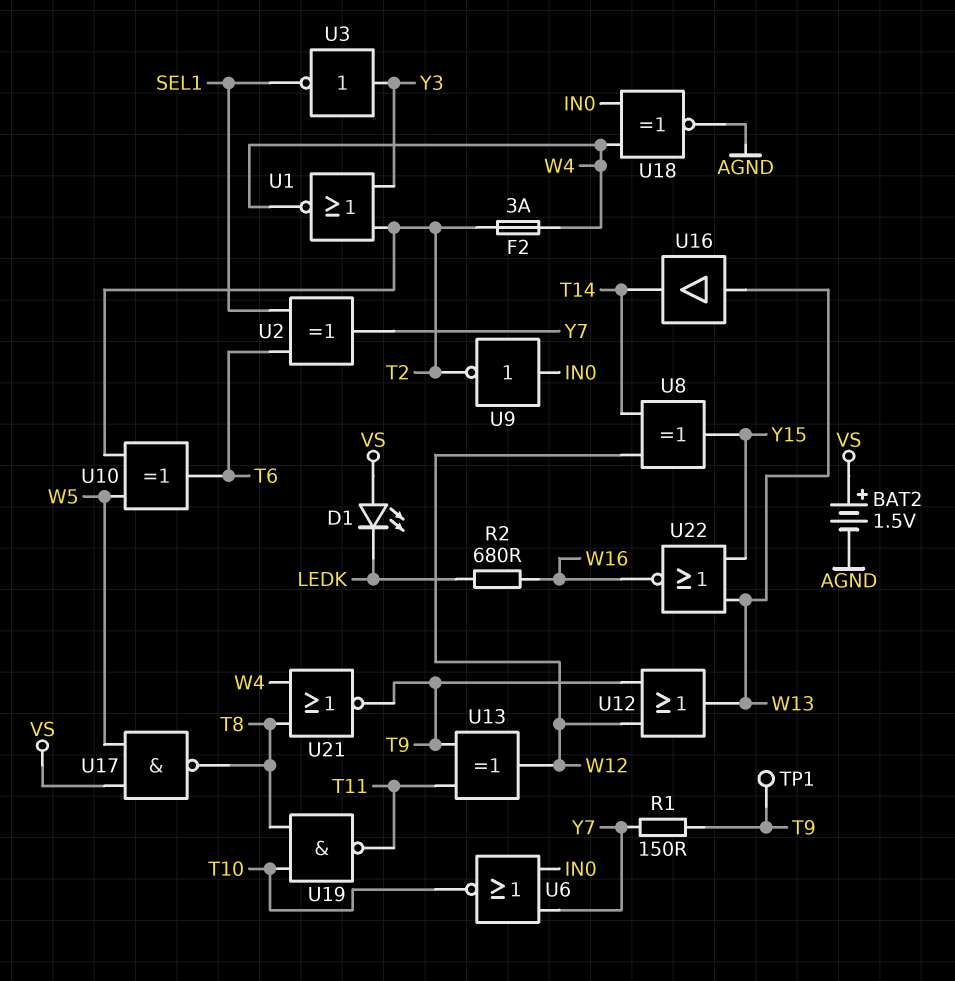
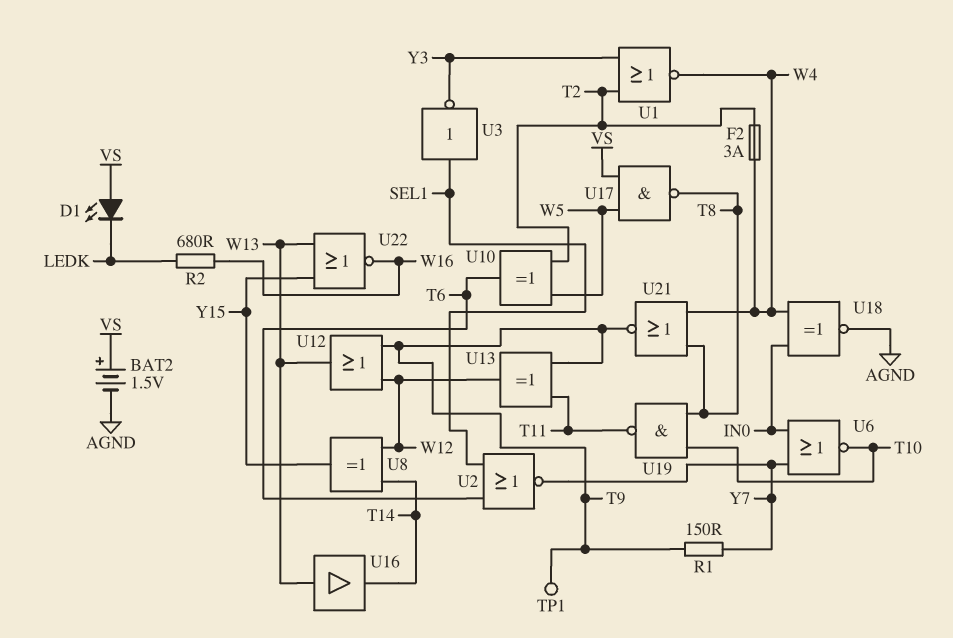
U2: XOR (in SEL1, in T6, out Y7) -> NOR (in SEL1, in T6, out Y7)
U3: NOT (in Y3, out SEL1) -> NOT (in SEL1, out Y3)
U9: NOT (in IN0, out T2) -> none

